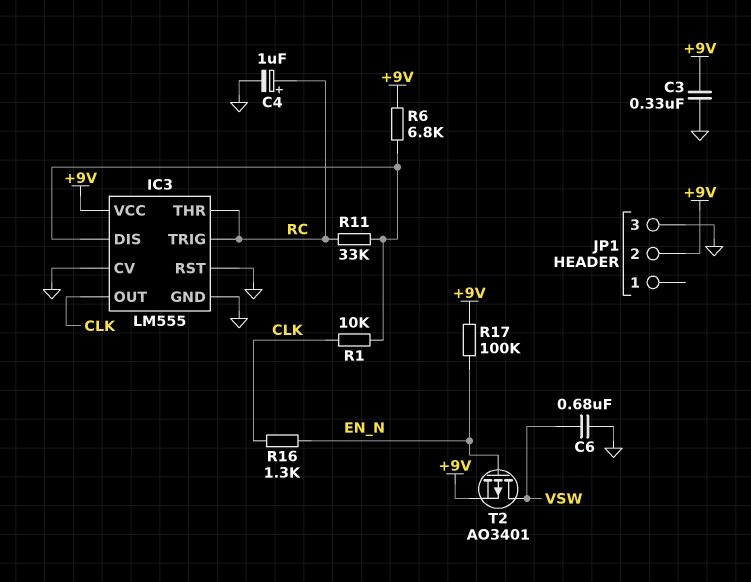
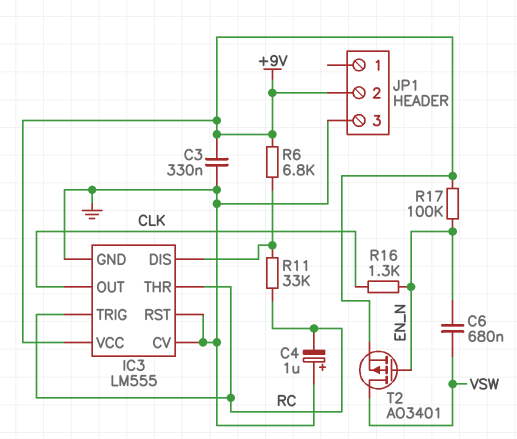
C4: 1uF (plus RC, minus GND) -> 1uF (plus GND, minus RC)
C6: 680nF (GND, VSW) -> 680nF (EN_N, VSW)
R1: 10k (CLK, IC3/DIS) -> none

